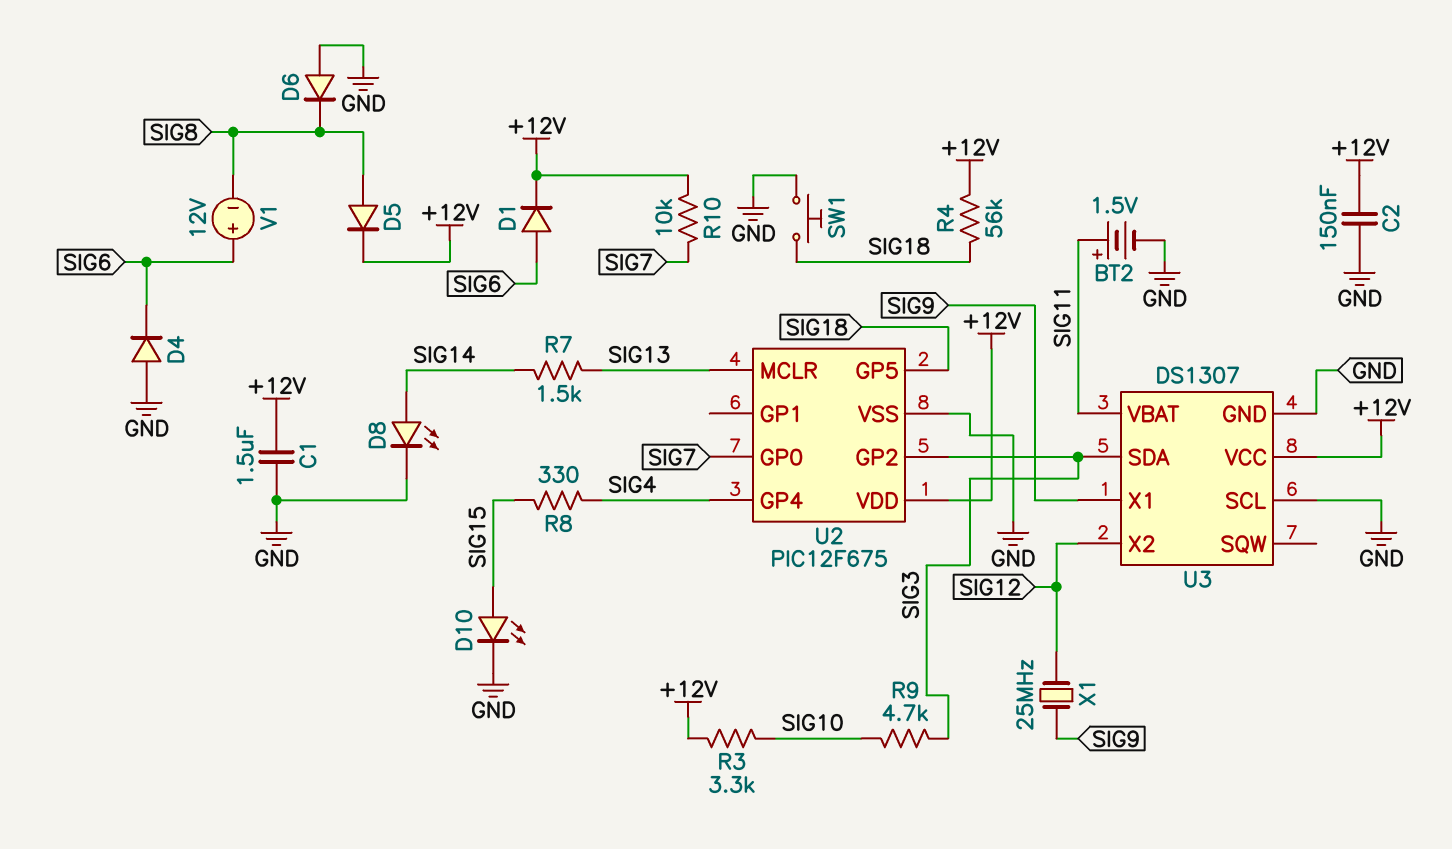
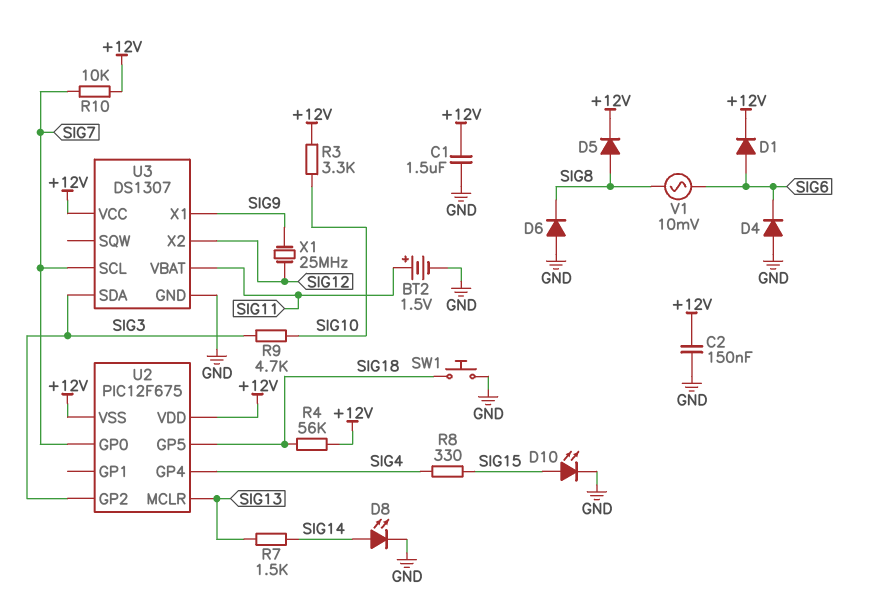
U2 pin VSS: GND -> +12V
U3 pin SCL: GND -> SIG7
V1: 12V (plus SIG6, minus SIG8) -> AC 10mV (SIG6, SIG8)

